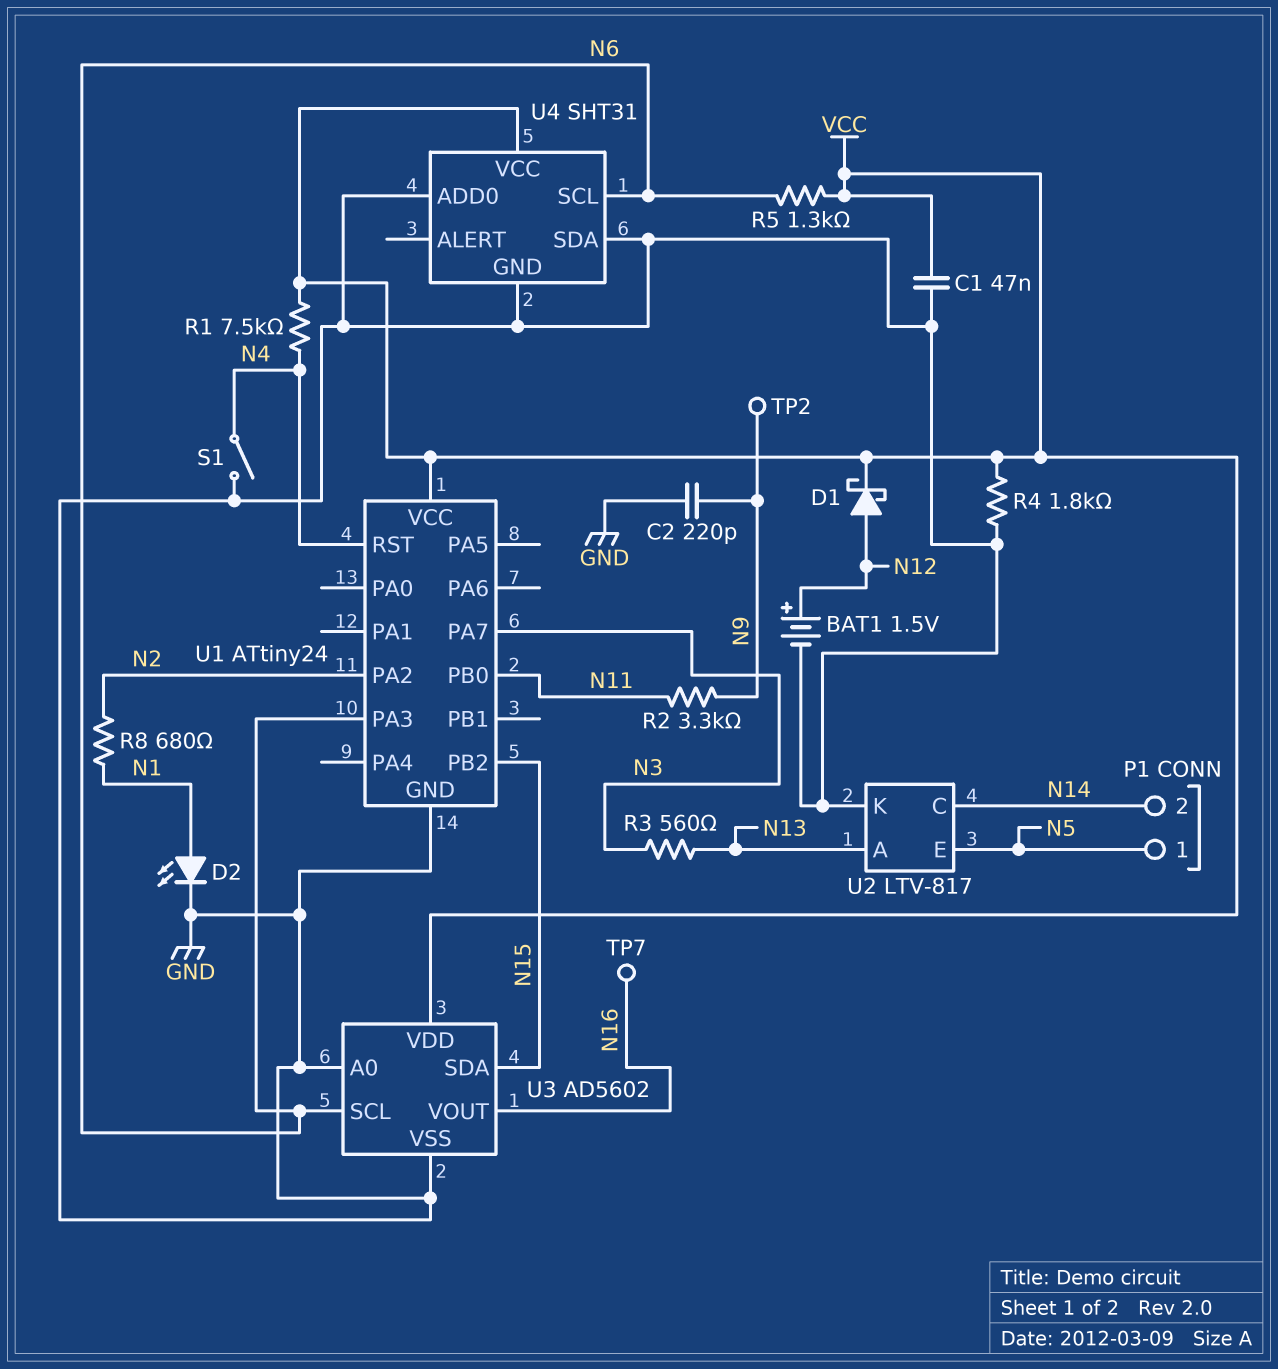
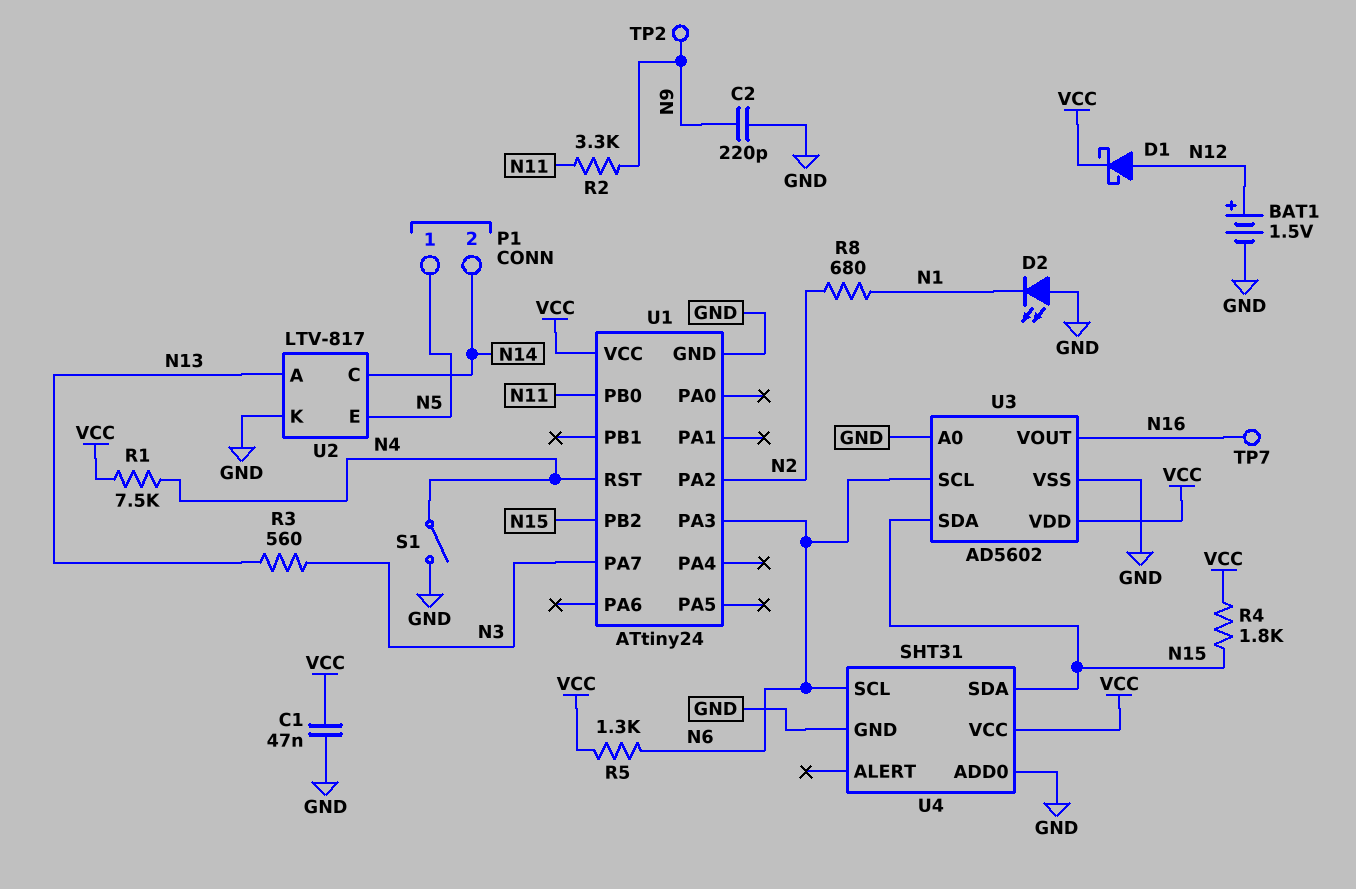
D2: LED (A N1, K GND) -> LED (A GND, K N1)
R4: 1.8k (GND, VCC) -> 1.8k (N15, VCC)
U4 pin SDA: GND -> N15

